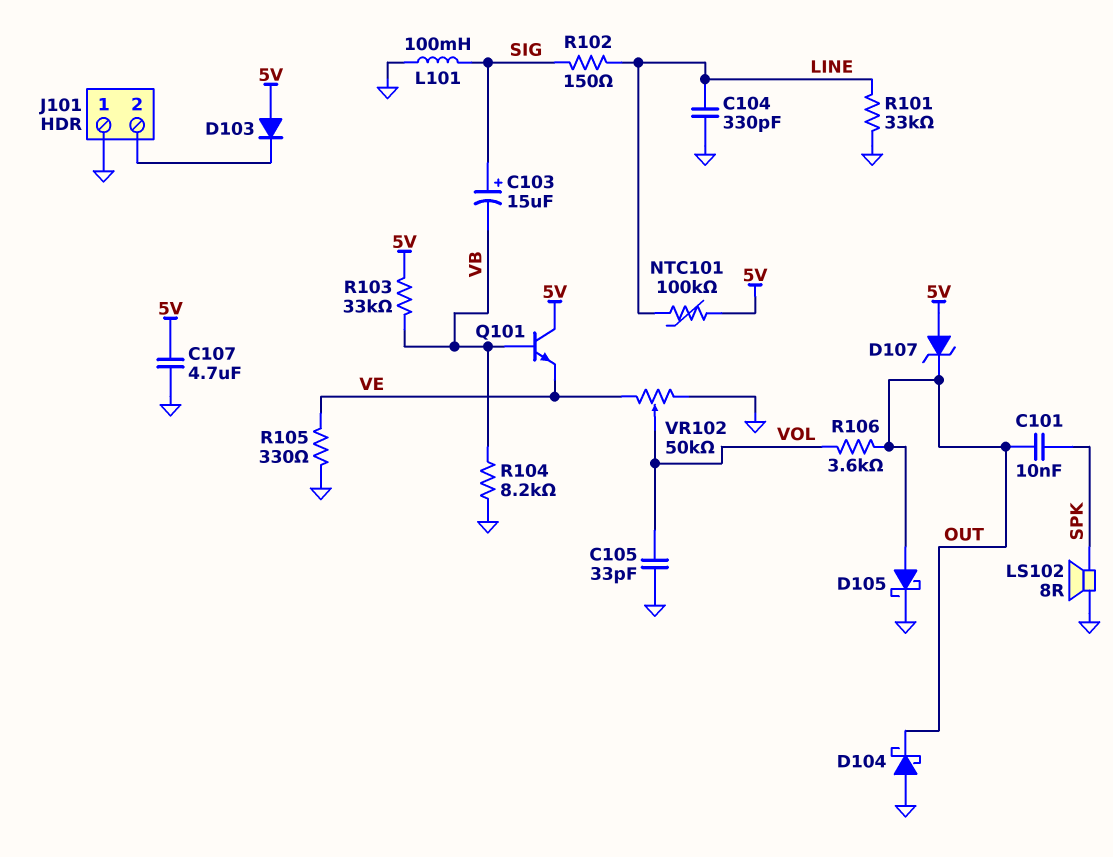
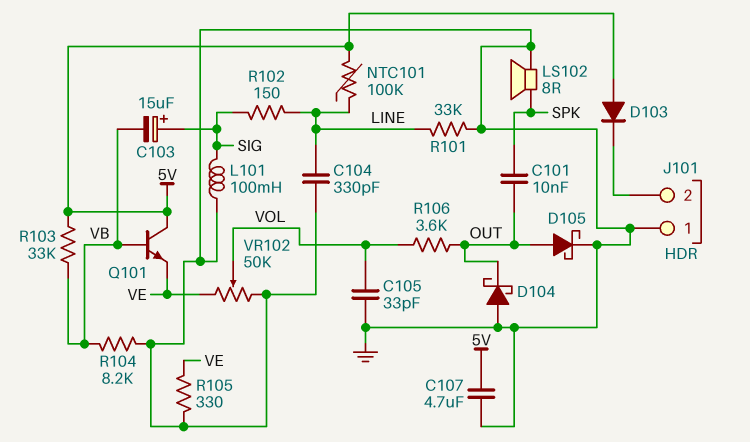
D107: zener (A 5V, K OUT) -> none

